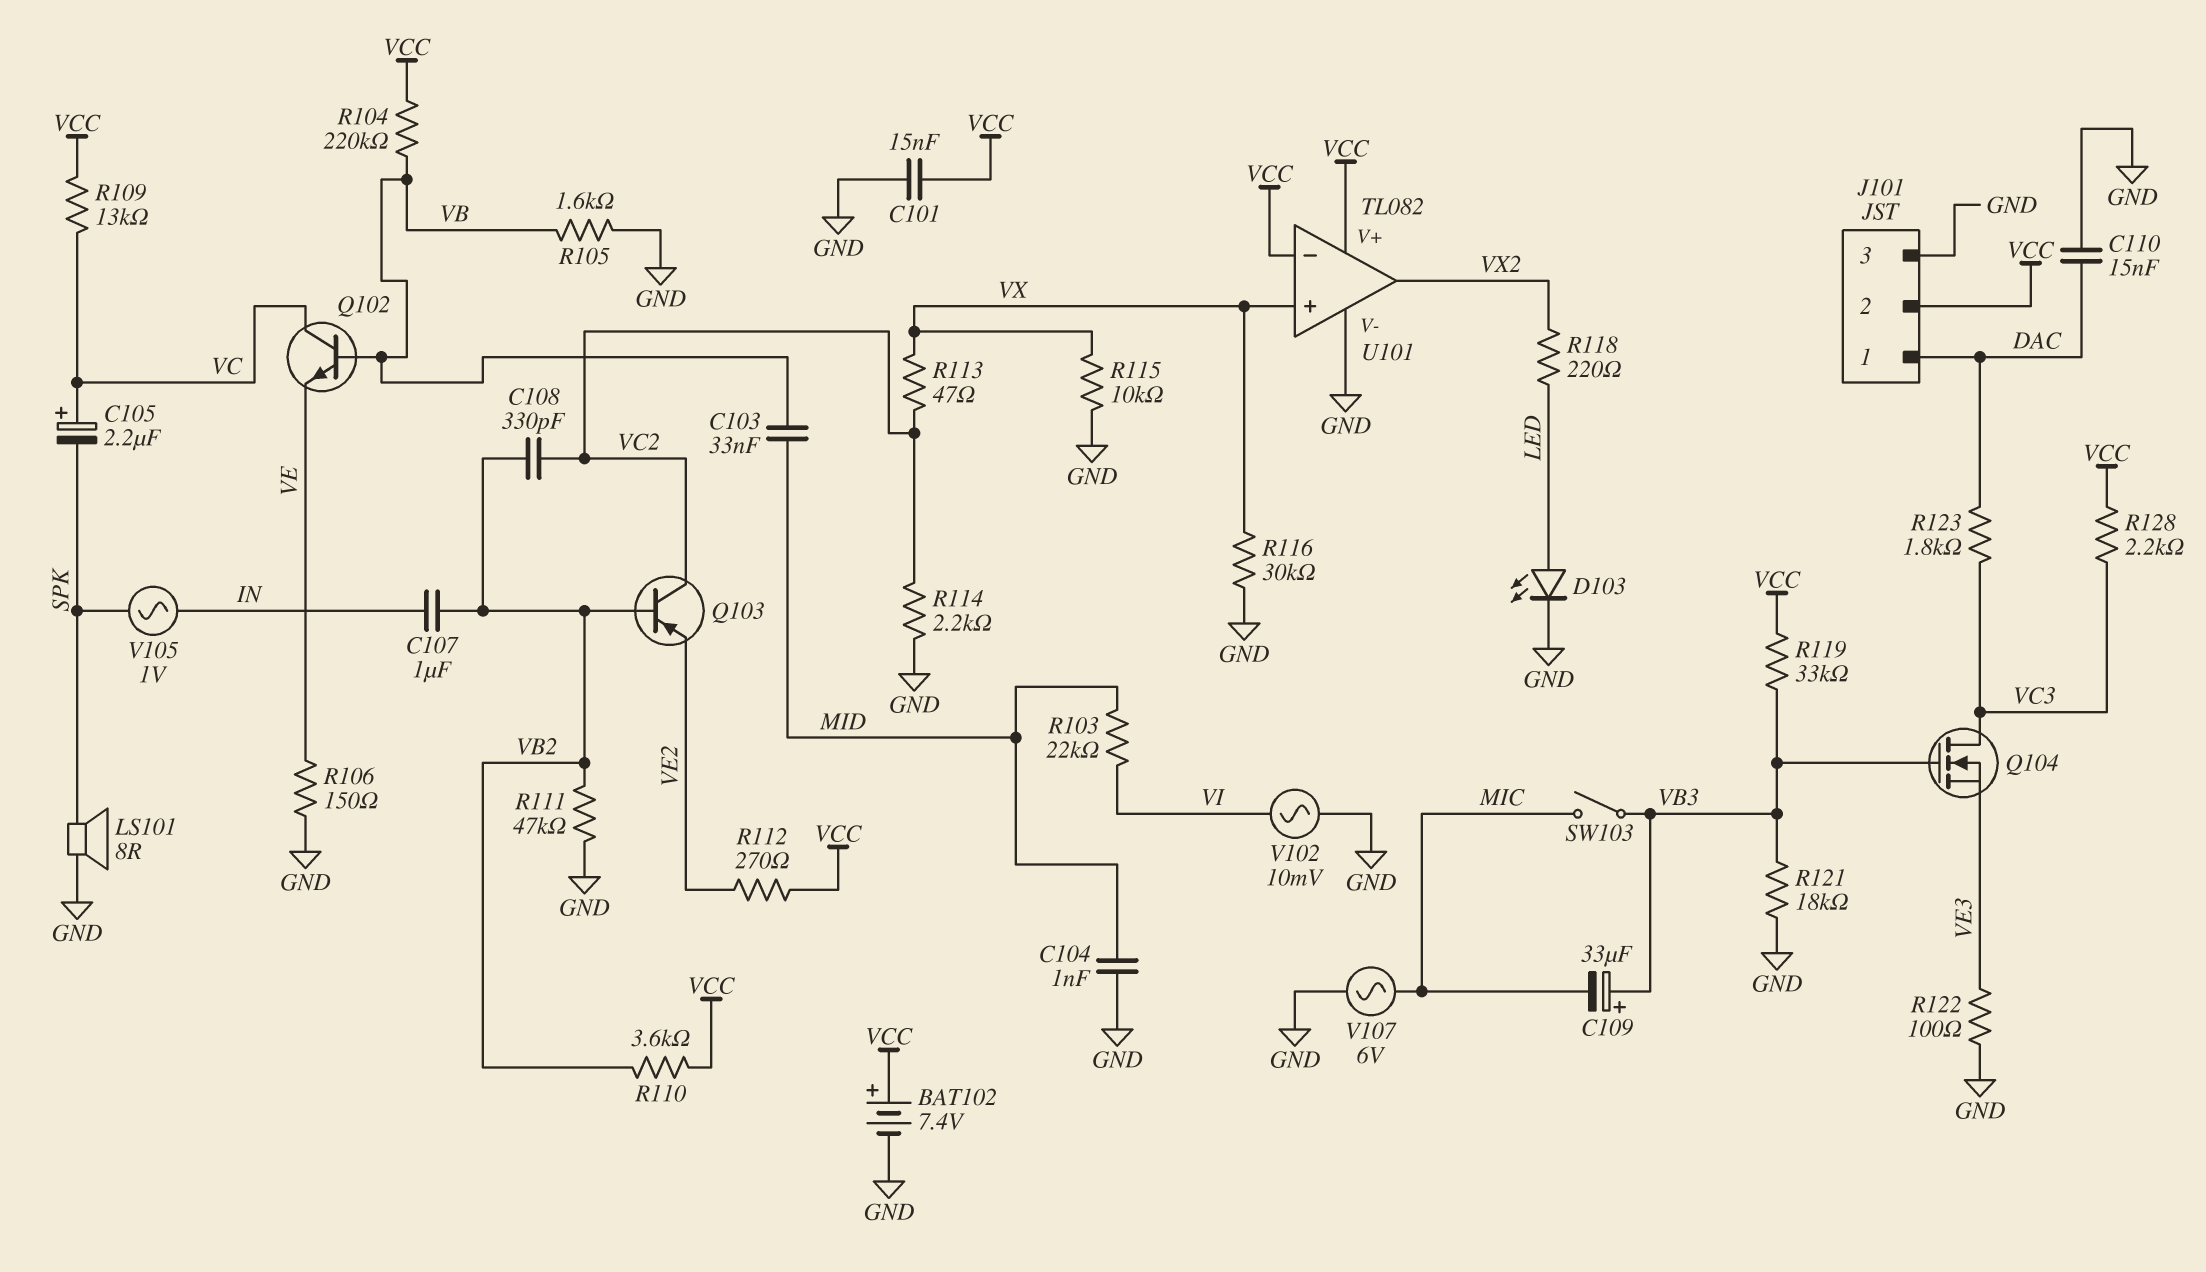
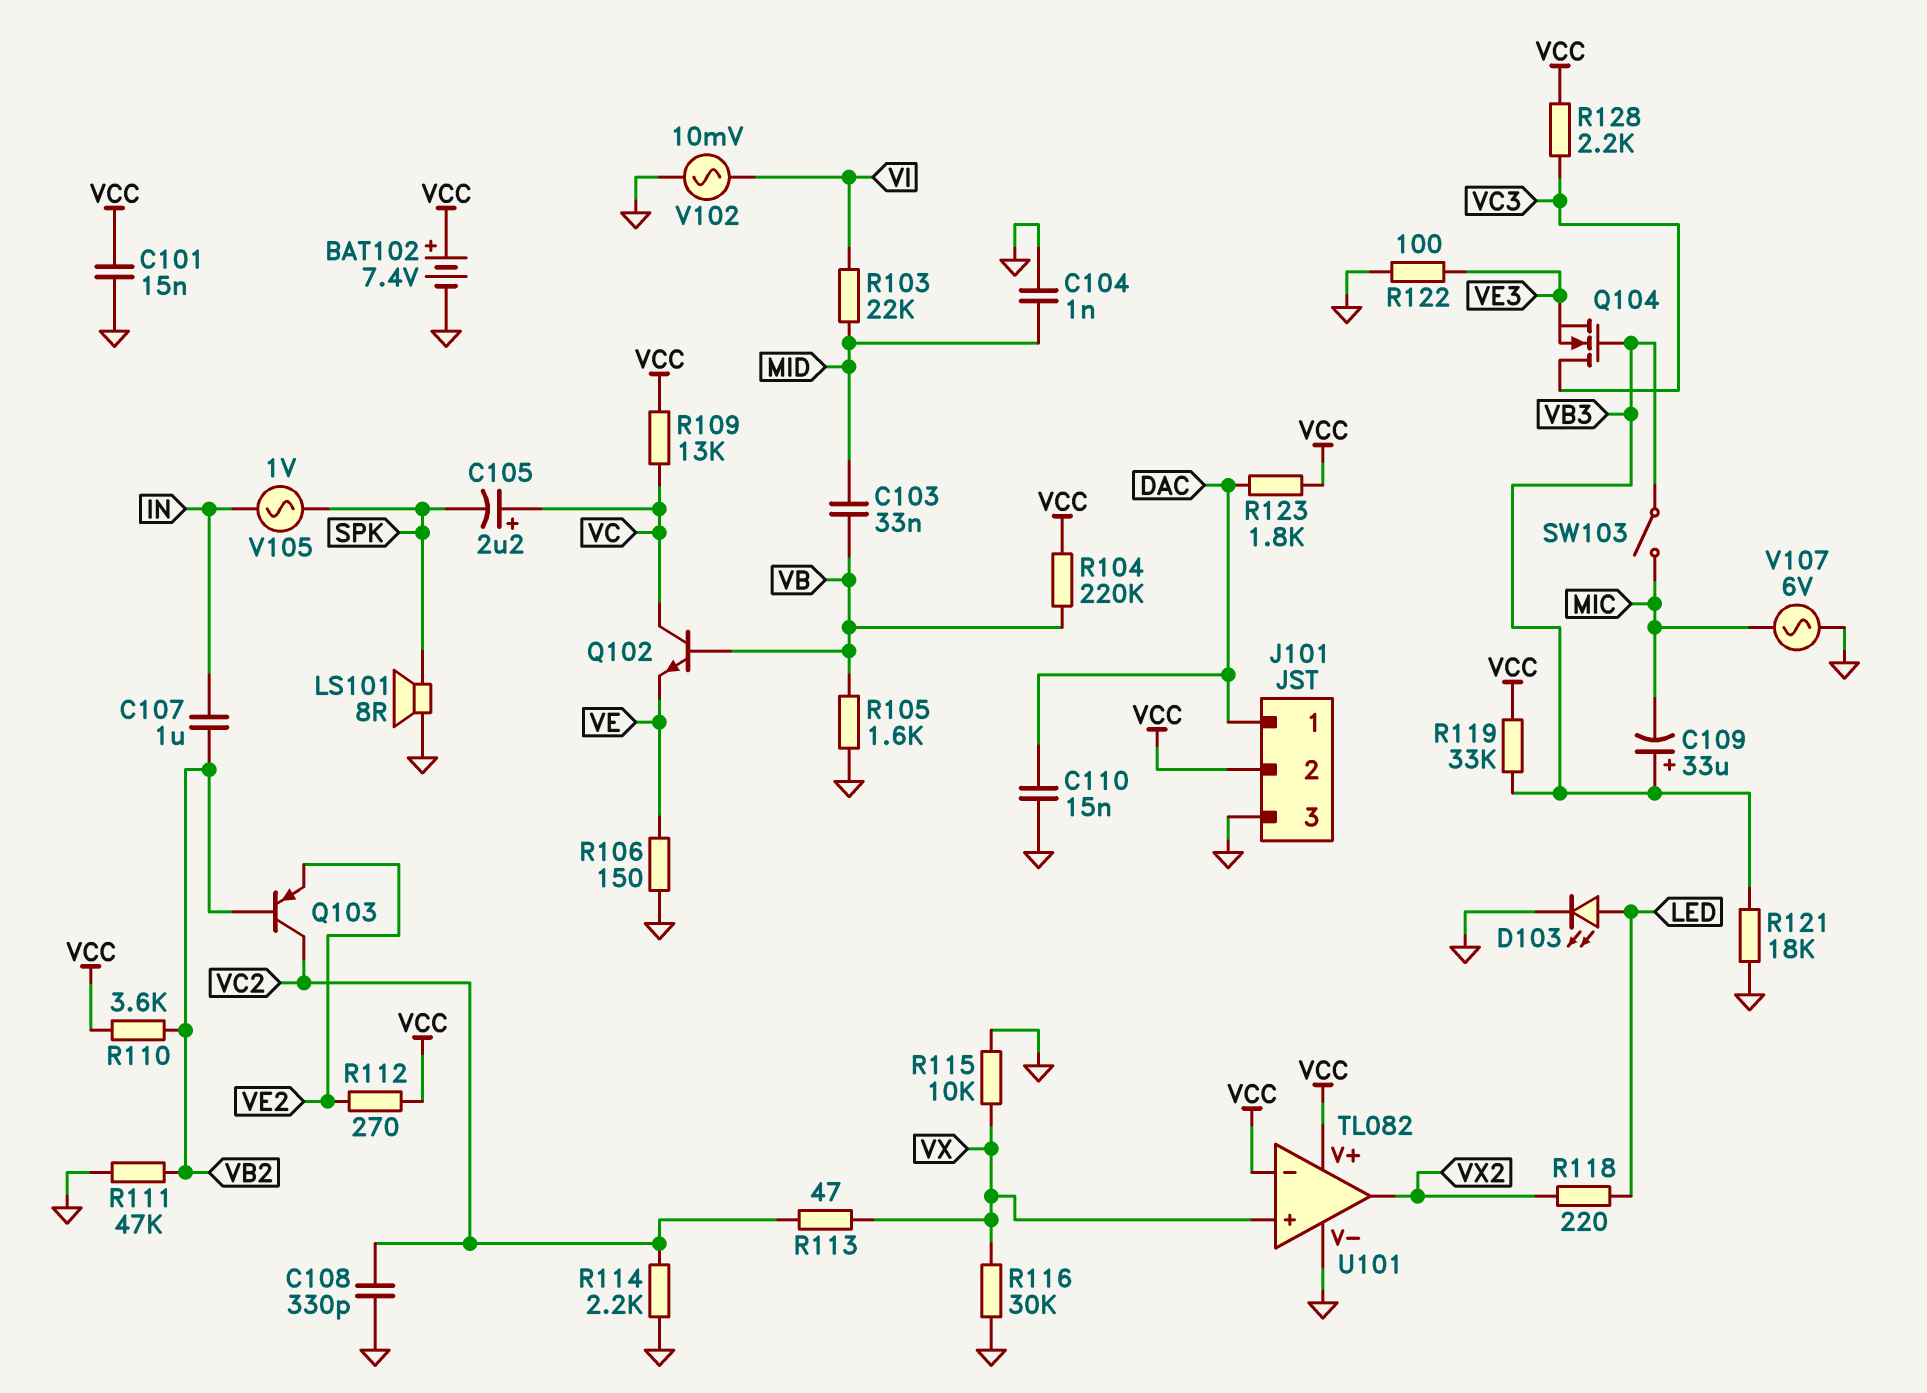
C108: 330pF (VB2, VC2) -> 330pF (GND, VC2)
R123: 1.8k (DAC, VC3) -> 1.8k (DAC, VCC)

